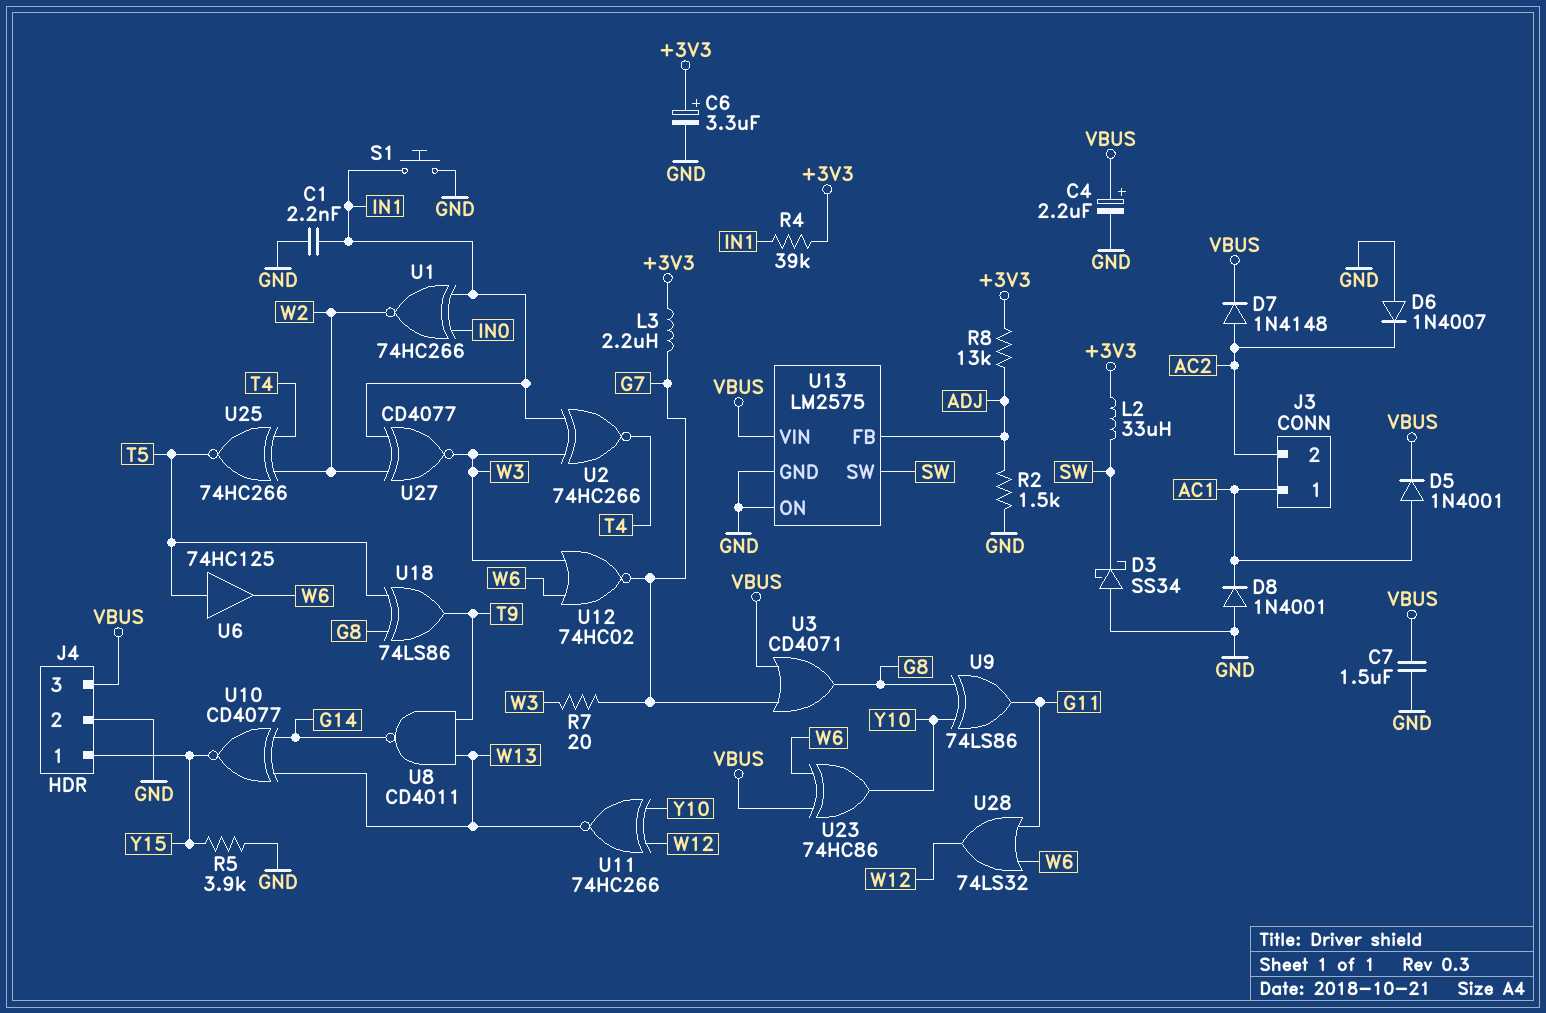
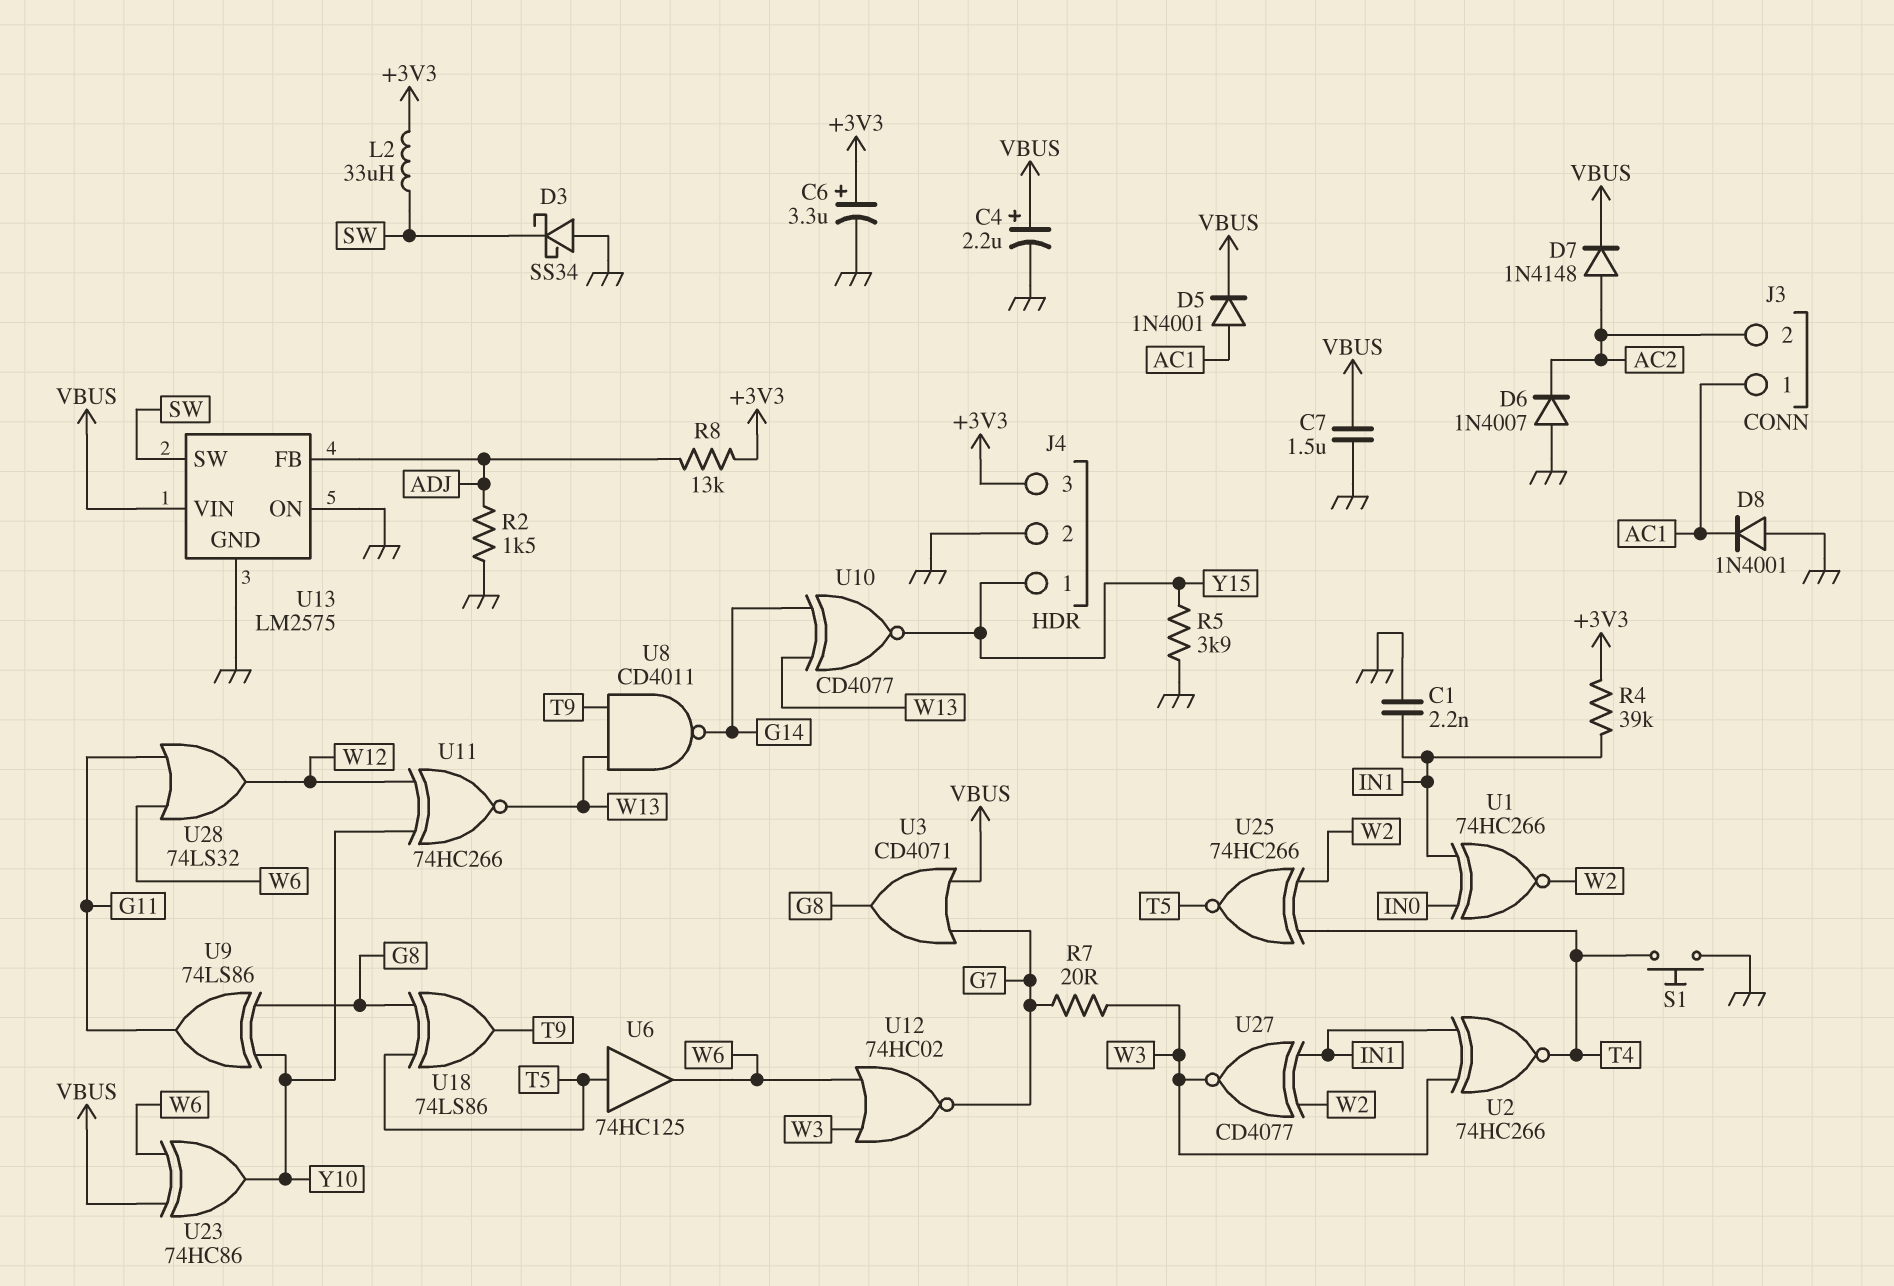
J4 pin 3: VBUS -> +3V3
L3: 2.2uH (+3V3, G7) -> none
S1: button (GND, IN1) -> button (GND, T4)

